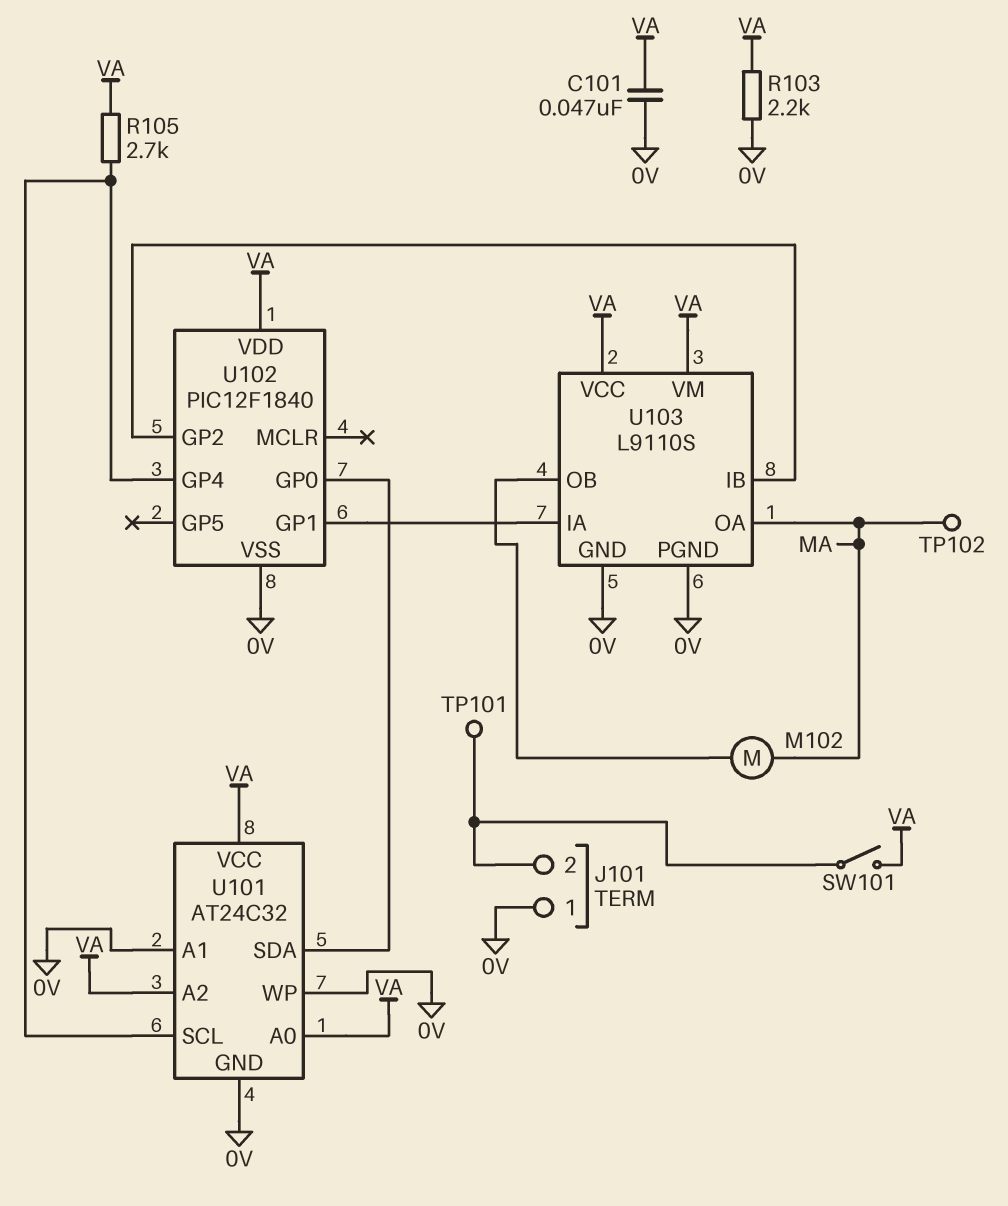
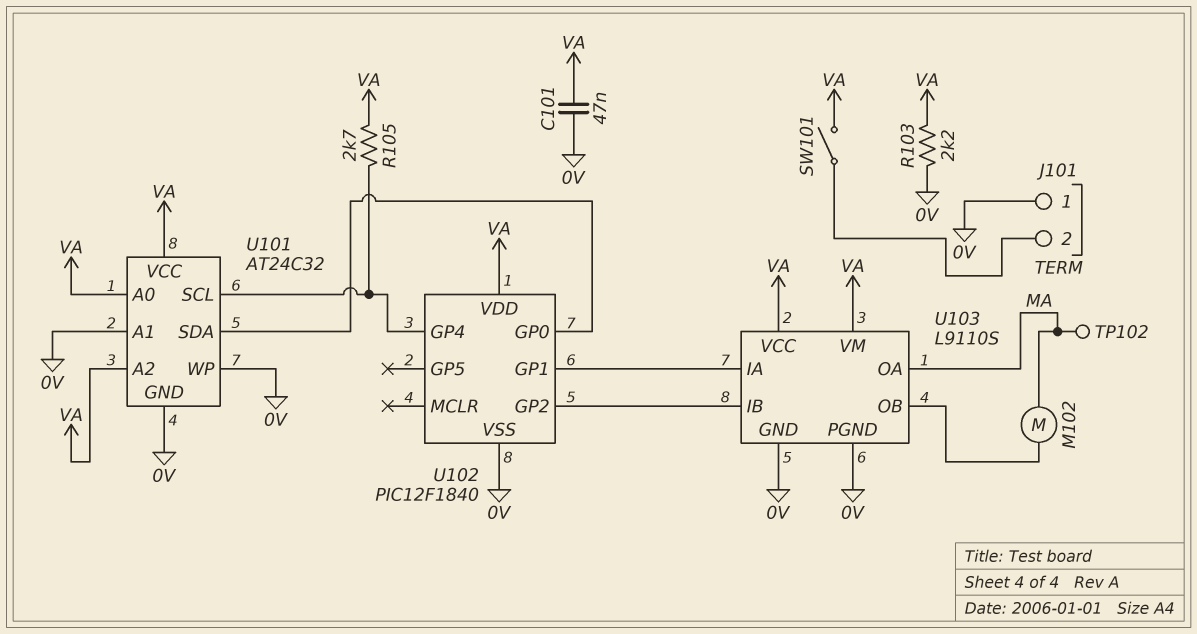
TP101: test point (J101/2) -> none

